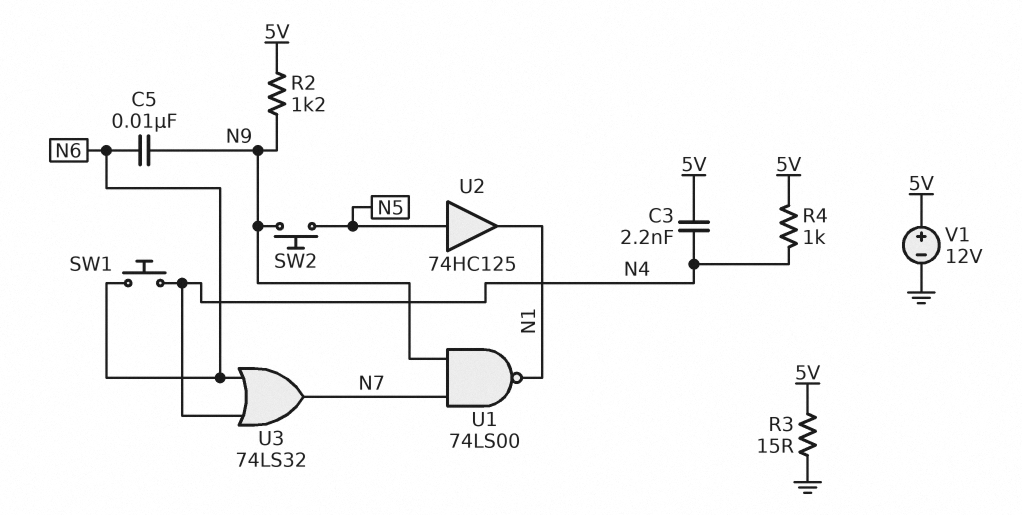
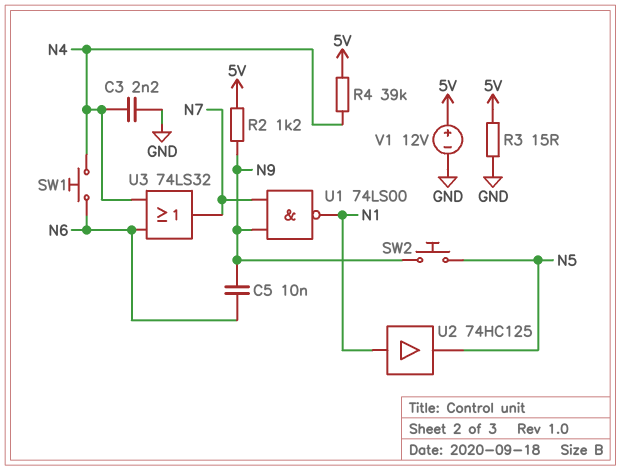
C3: 2.2nF (5V, N4) -> 2.2nF (GND, N4)
R4: 1k (5V, N4) -> 39k (5V, N4)
U2: buffer 74HC125 (in N5, out N1) -> buffer 74HC125 (in N1, out N5)

